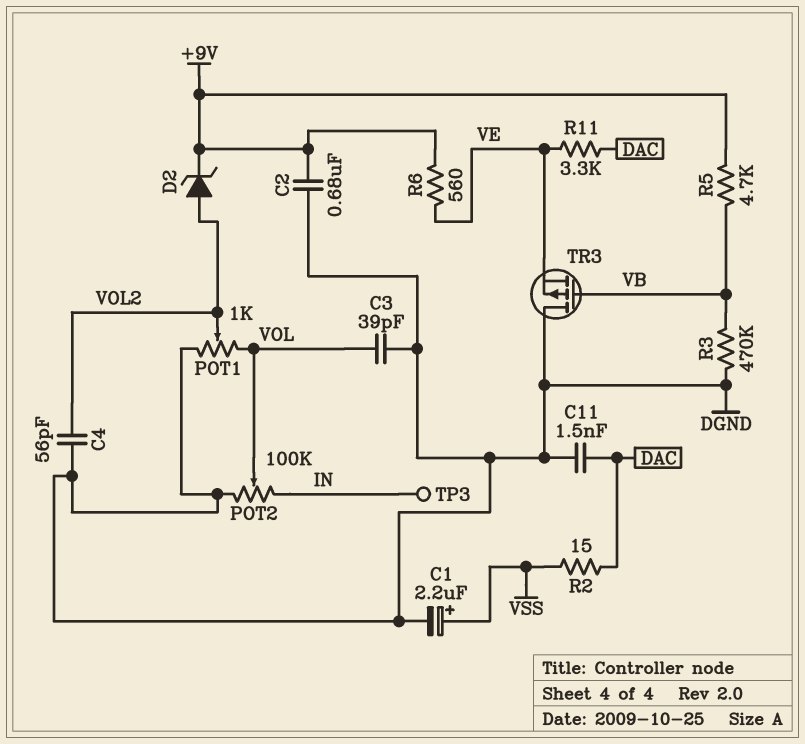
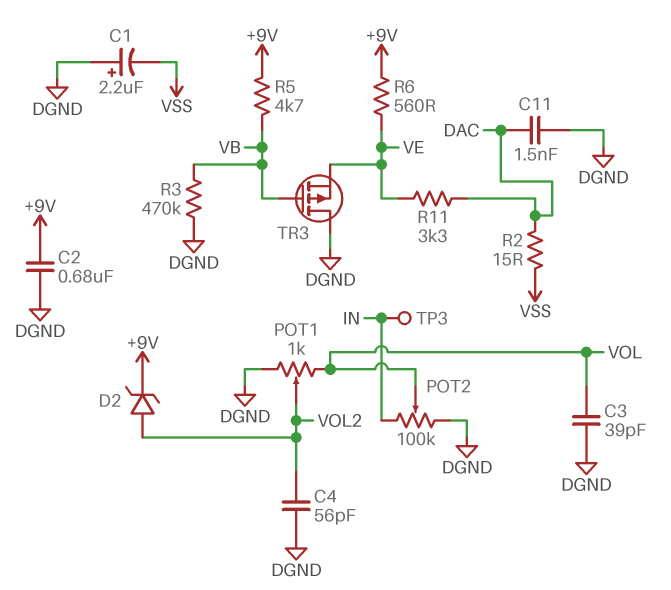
C1: 2.2uF (plus VSS, minus DGND) -> 2.2uF (plus DGND, minus VSS)

